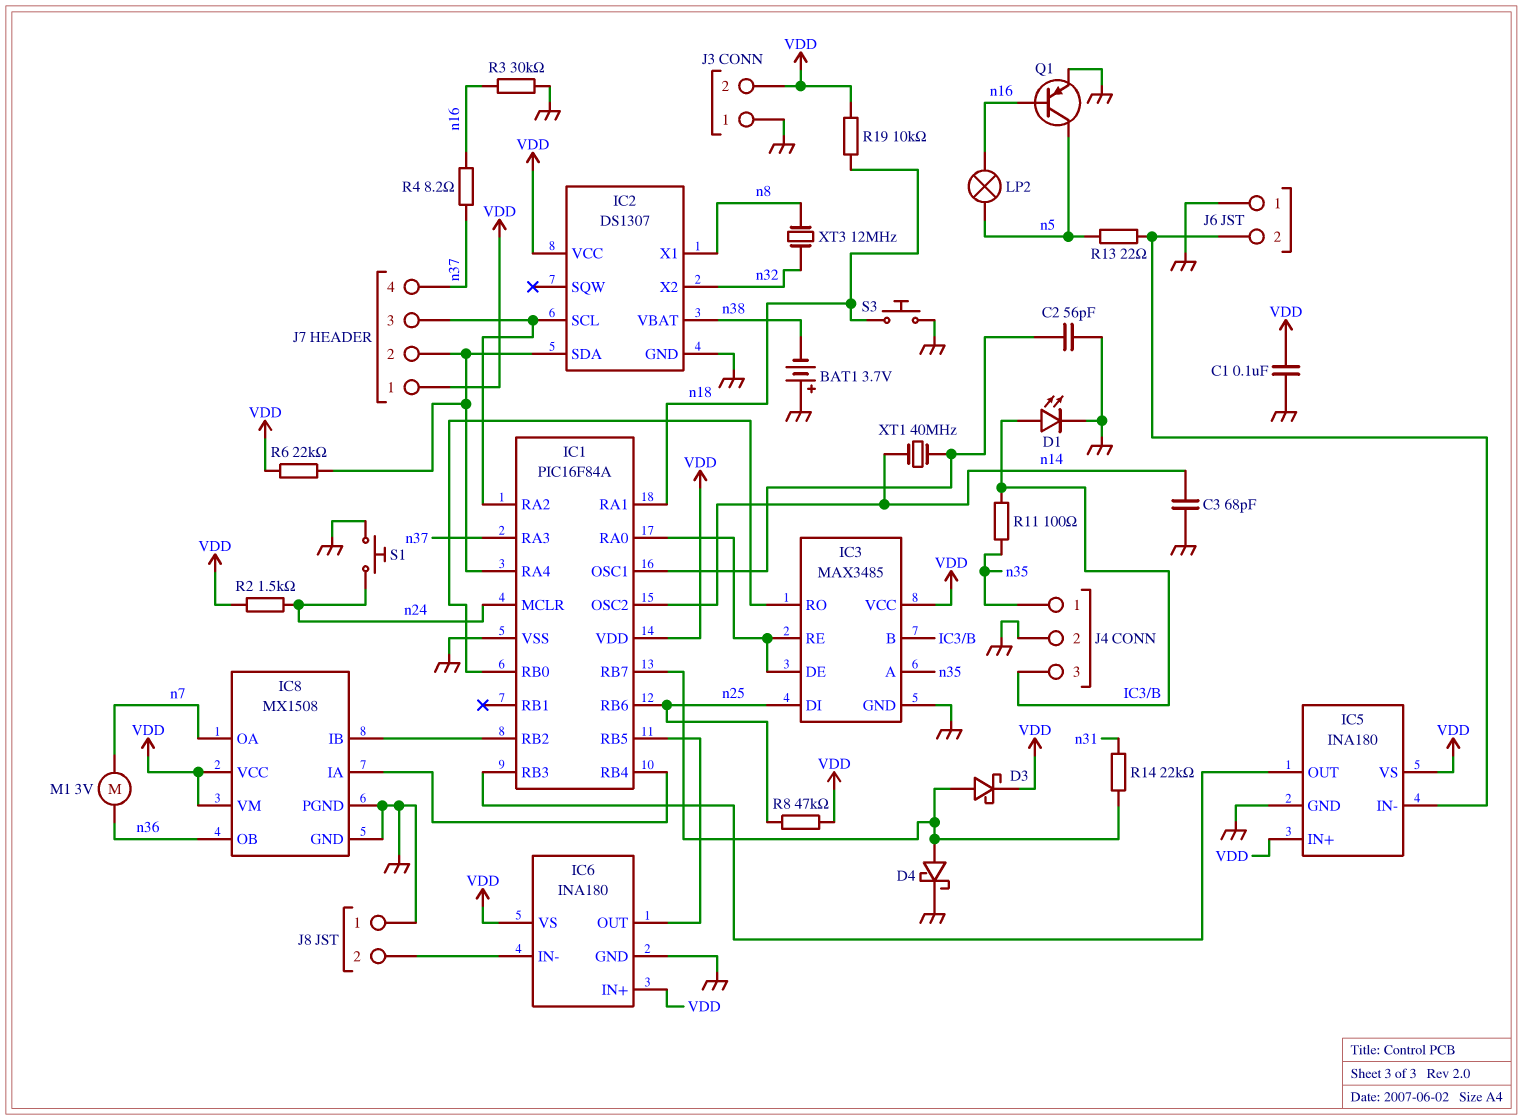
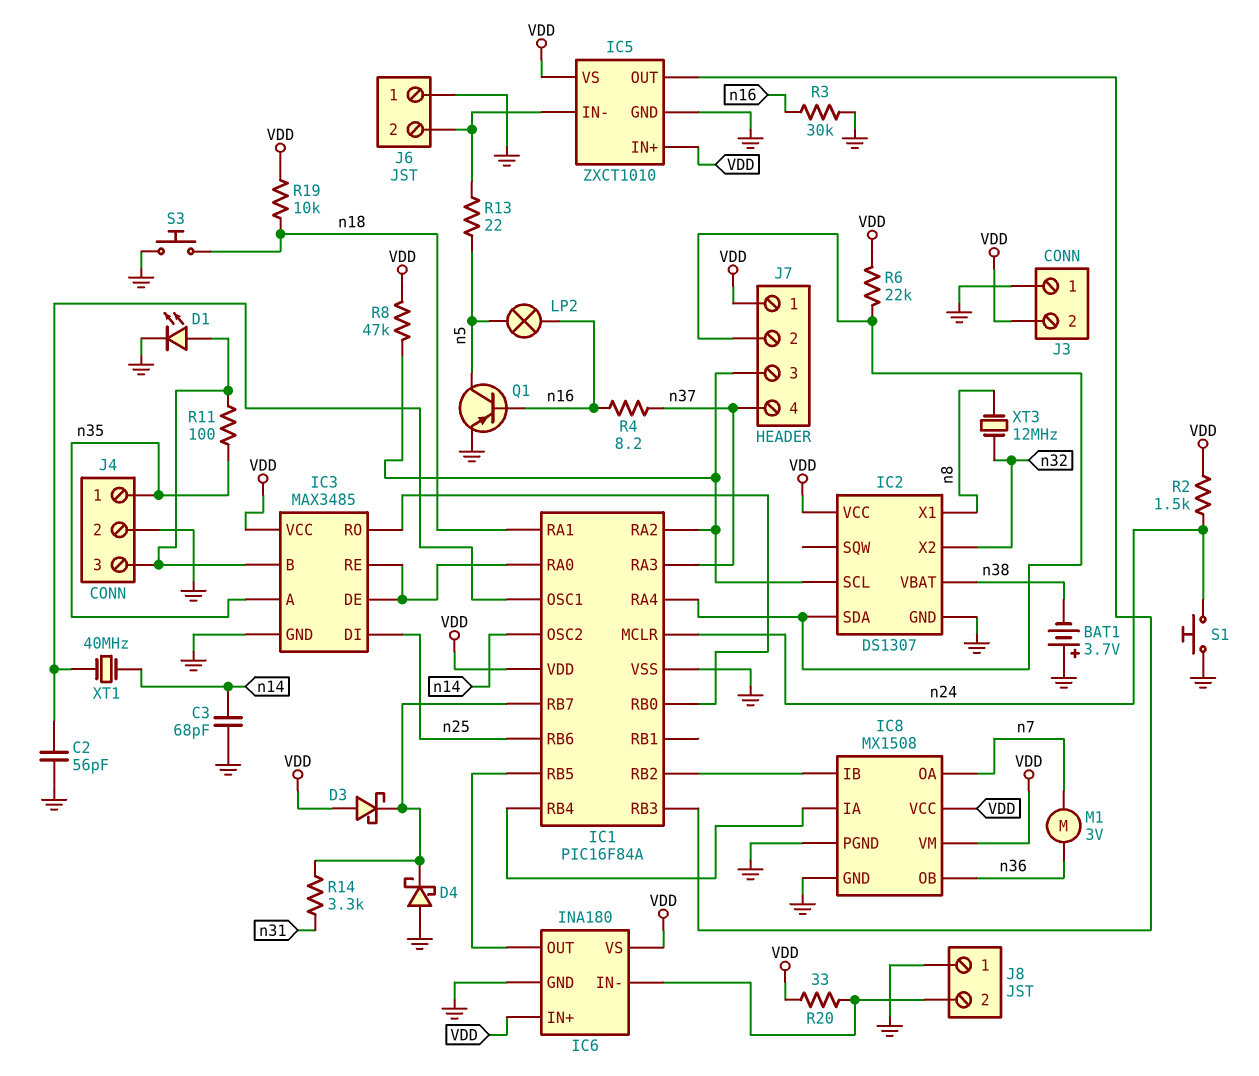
C1: 100nF (GND, VDD) -> none
D3: schottky (A IC1/RB7, K VDD) -> schottky (A VDD, K IC1/RB7)
D4: schottky (A IC1/RB7, K GND) -> schottky (A GND, K IC1/RB7)
IC5: INA180 -> ZXCT1010
R8: 47k (VDD, n25) -> 47k (IC1/RA2, VDD)
R14: 22k (IC1/RB7, n31) -> 3.3k (IC1/RB7, n31)
R20: none -> 33 (IC6/IN-, VDD)

